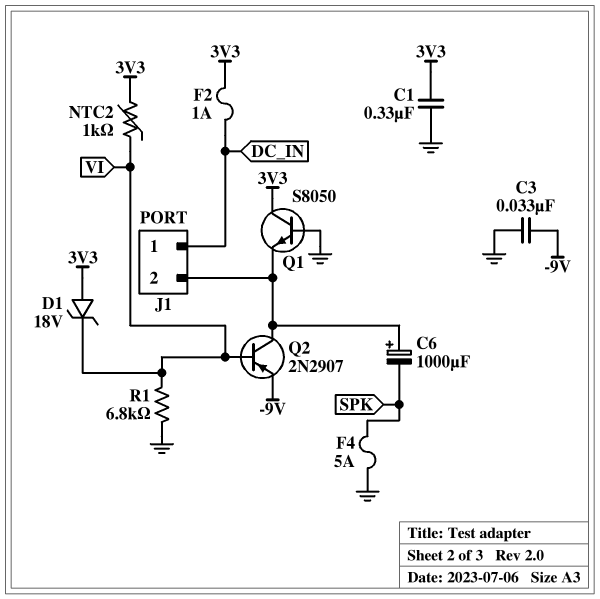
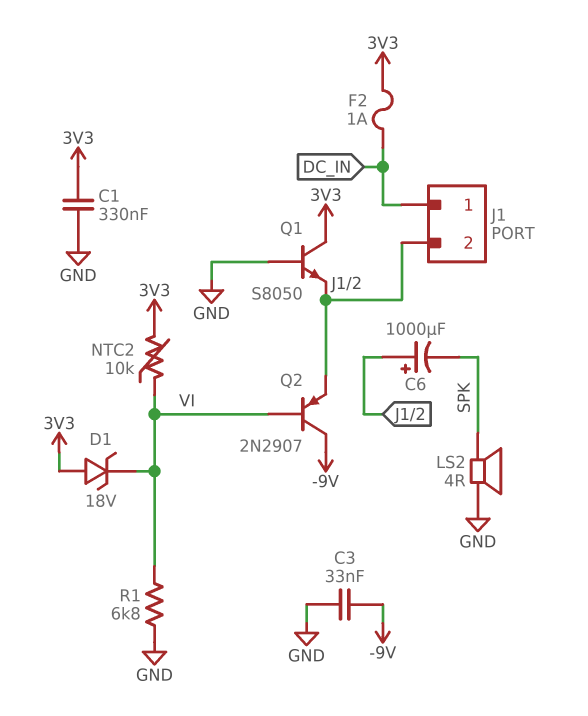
F4: 5A (GND, SPK) -> none
LS2: none -> speaker 4R (GND, SPK)
NTC2: 1k (3V3, VI) -> 10k (3V3, VI)
Q2: PNP 2N2907 (B VI, C J1/2, E -9V) -> PNP 2N2907 (B VI, C -9V, E J1/2)

